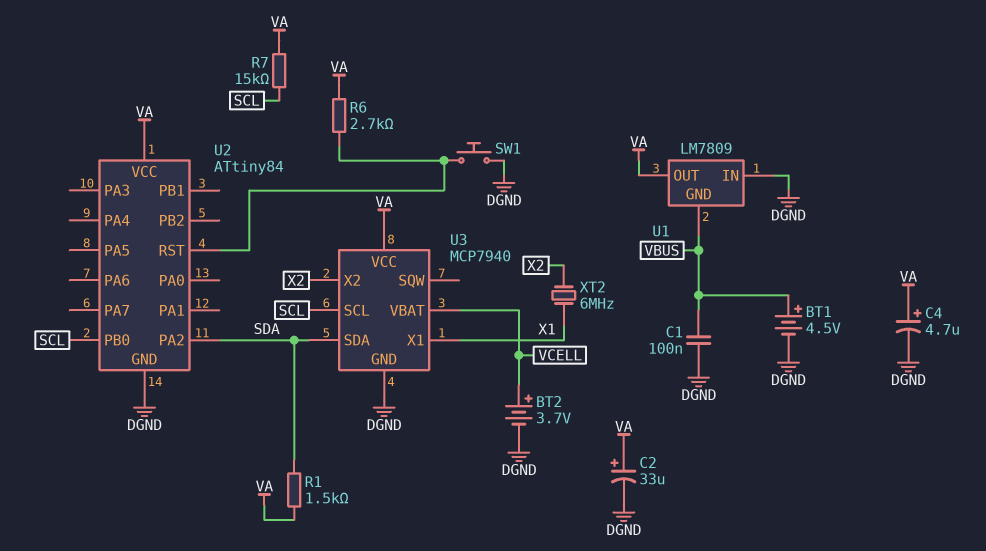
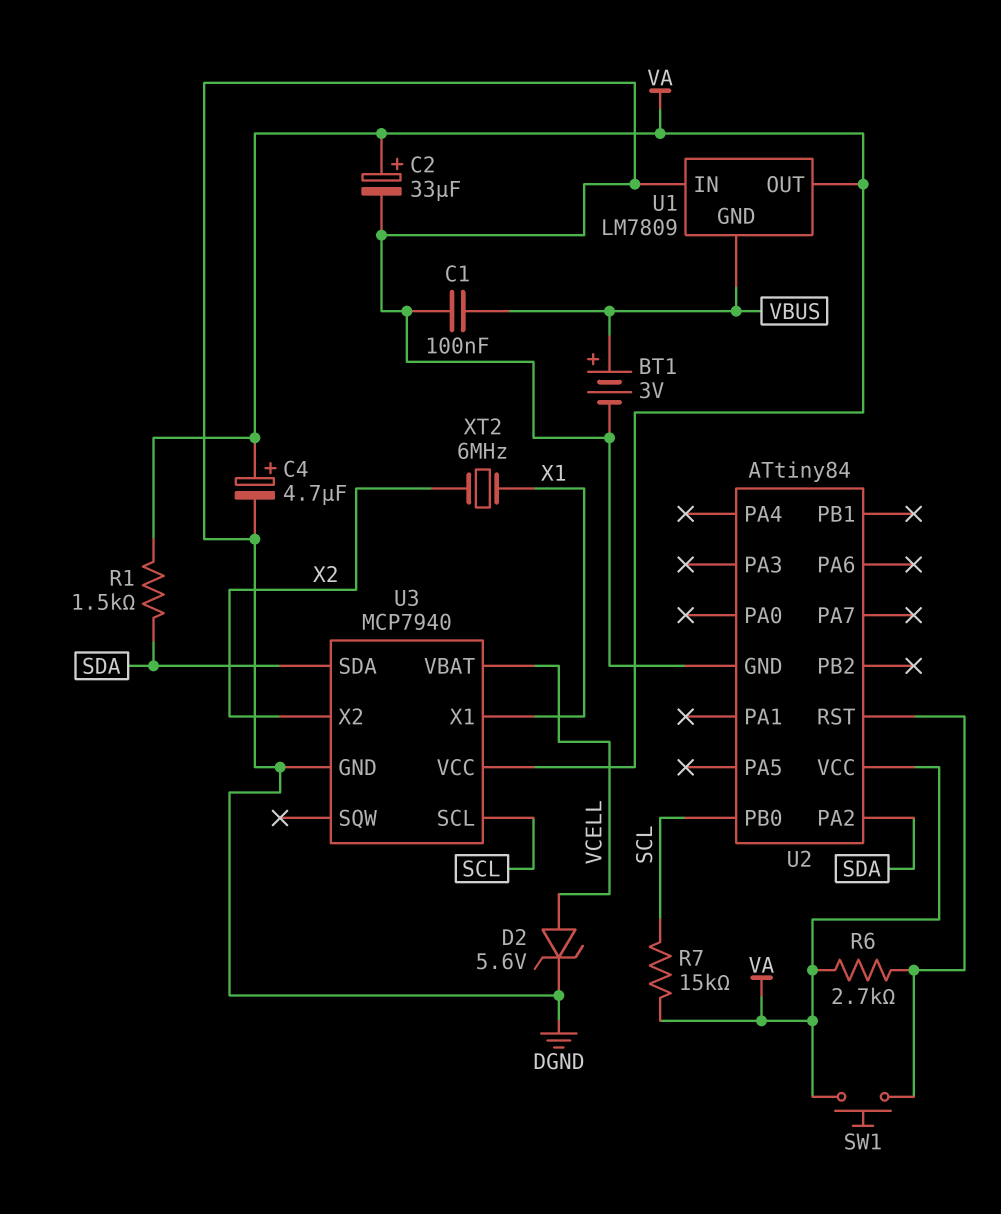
BT1: 4.5V (plus VBUS, minus DGND) -> 3V (plus VBUS, minus DGND)
BT2: 3.7V (plus VCELL, minus DGND) -> none
D2: none -> zener 5.6V (A VCELL, K DGND)
SW1: button (DGND, U2/RST) -> button (U2/RST, VA)

